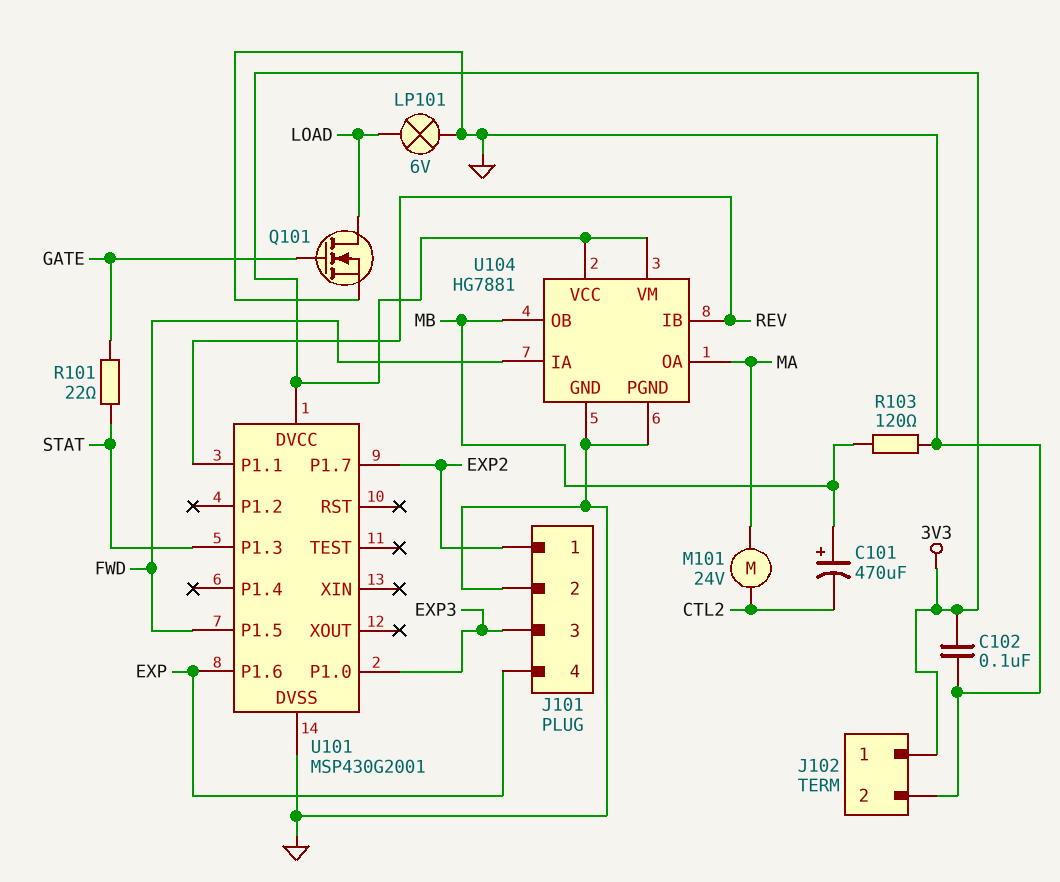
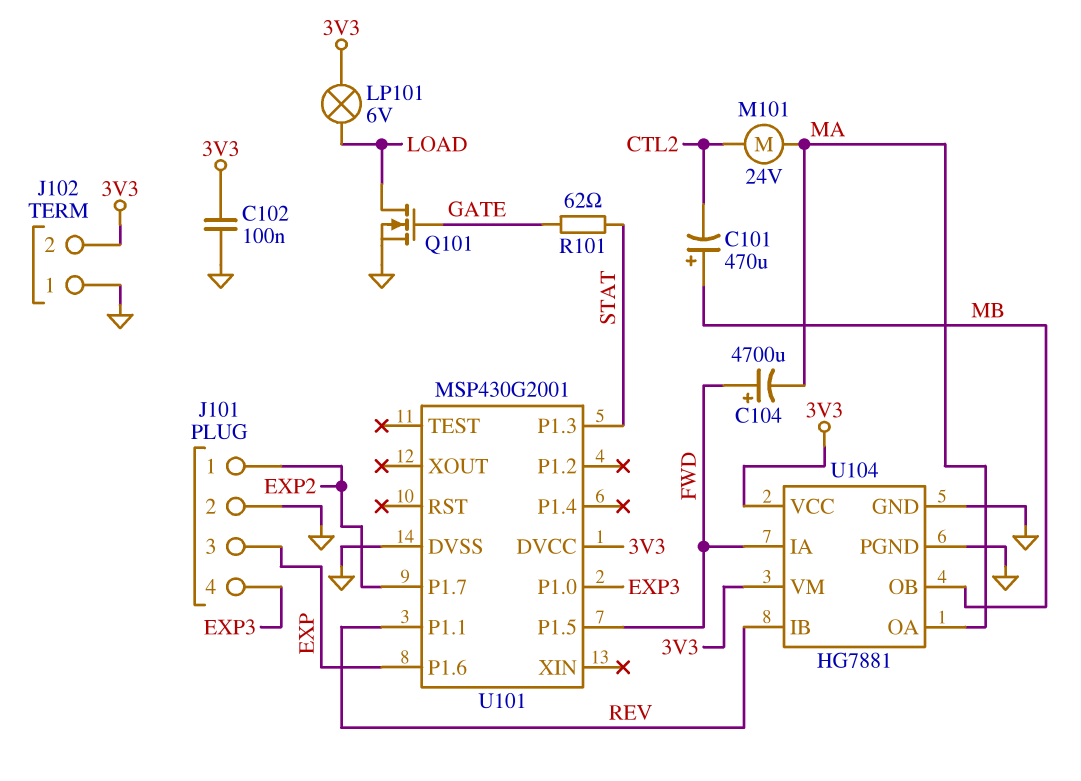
C104: none -> 4700uF (plus FWD, minus MA)
J101 pin 3: EXP3 -> EXP
J101 pin 4: EXP -> EXP3
J102 pin 1: 3V3 -> GND
J102 pin 2: GND -> 3V3
LP101: lamp 6V (GND, LOAD) -> lamp 6V (3V3, LOAD)
R101: 22 (GATE, STAT) -> 62 (GATE, STAT)
R103: 120 (GND, MB) -> none

